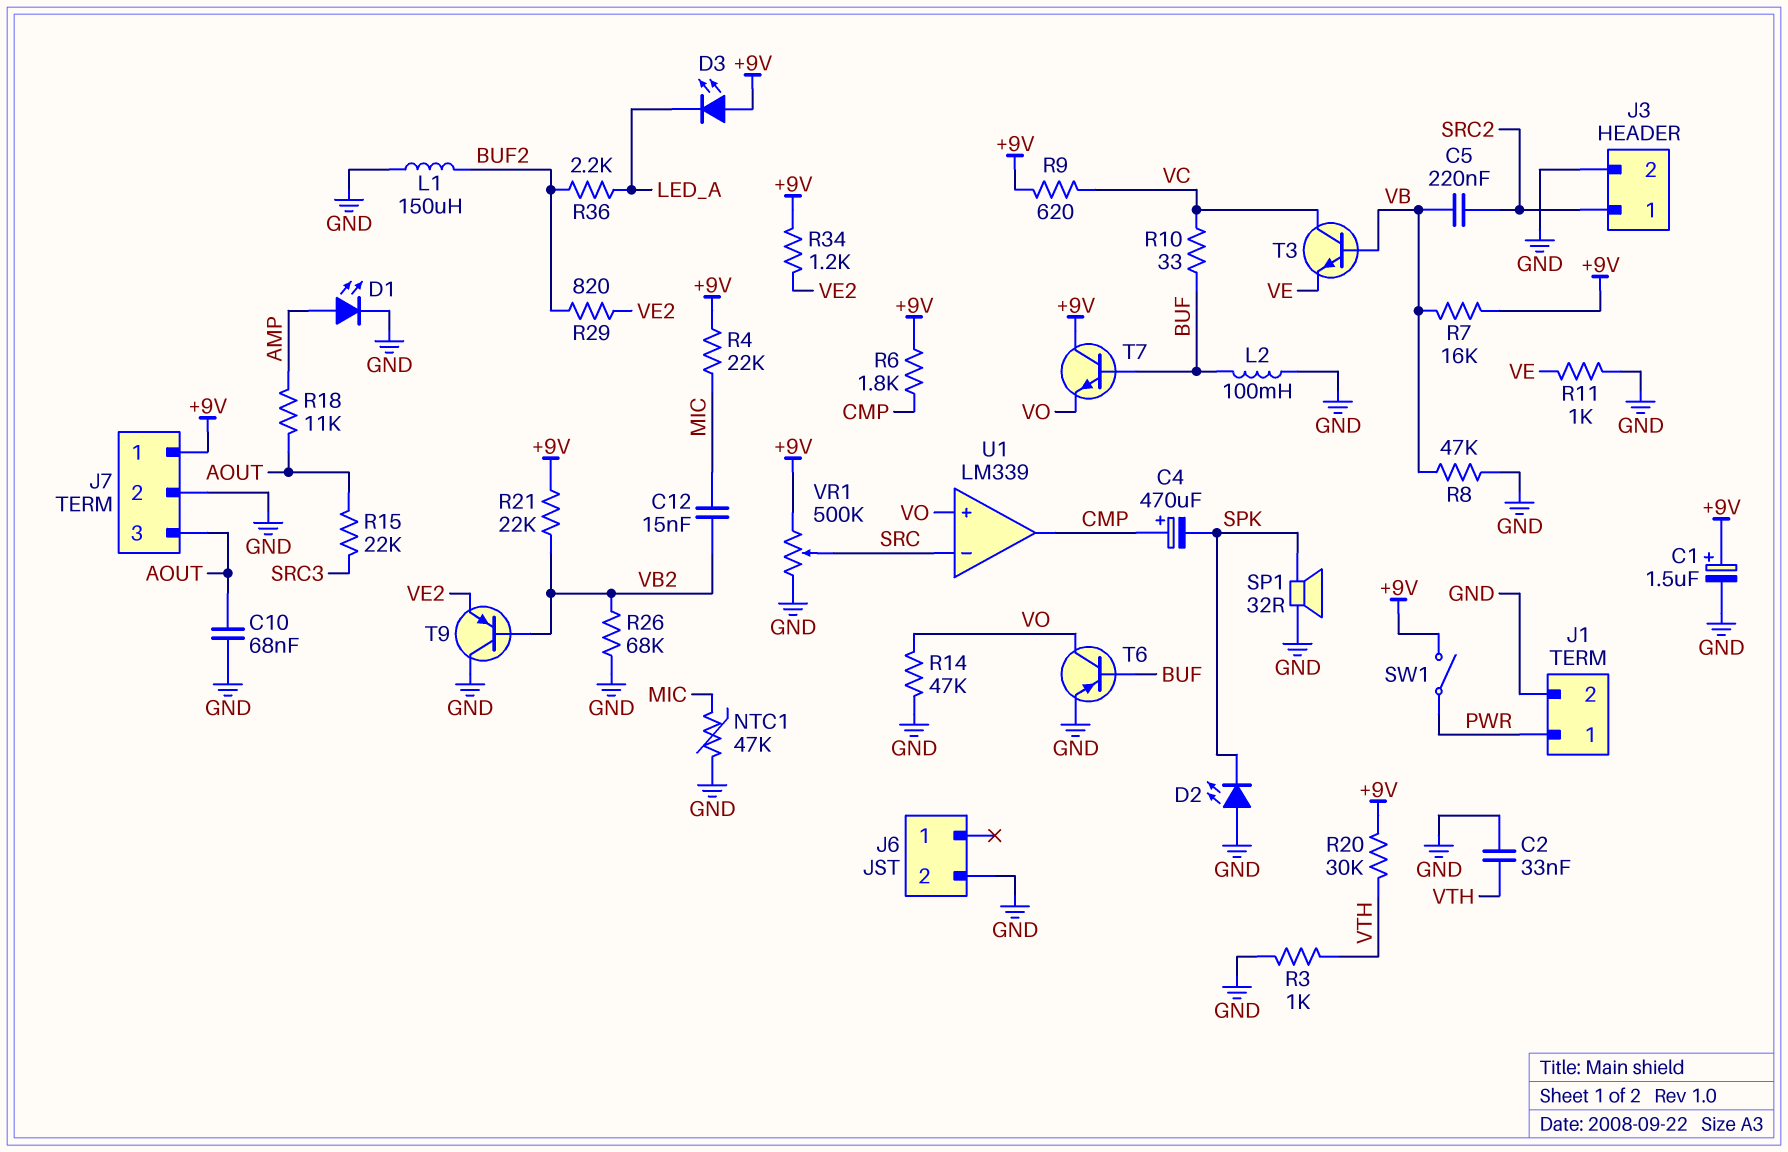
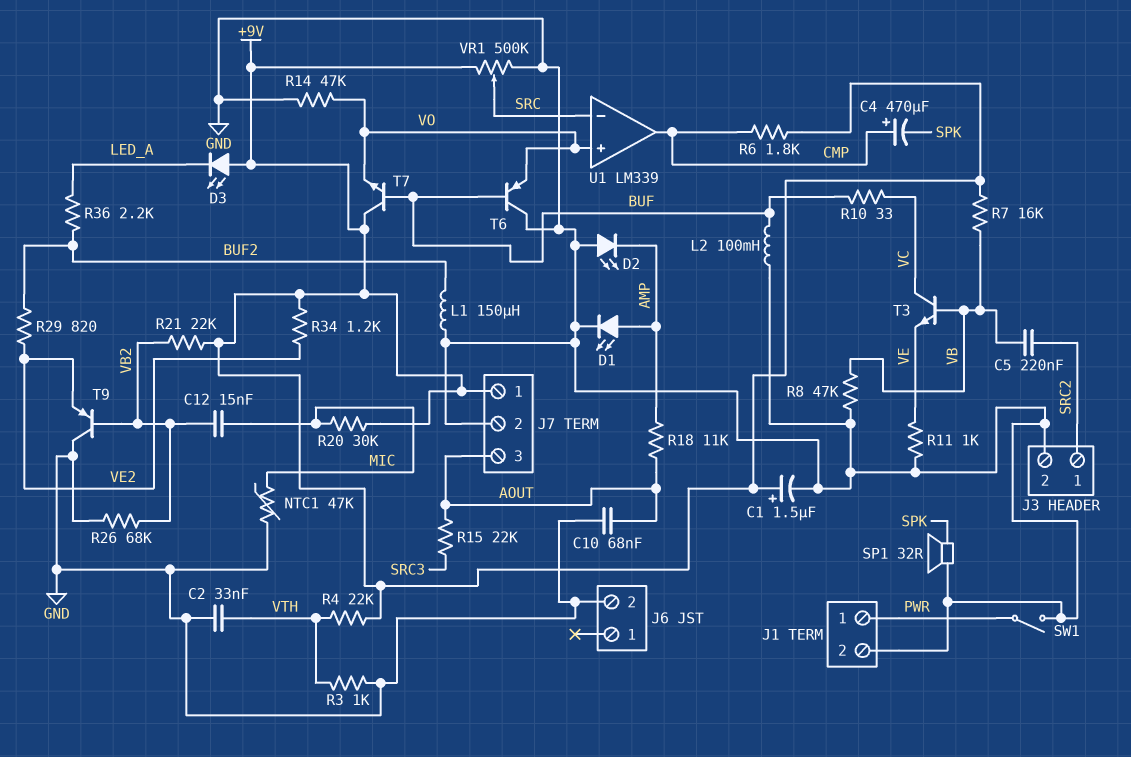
D2: LED (A GND, K SPK) -> LED (A GND, K AMP)
R4: 22k (+9V, MIC) -> 22k (+9V, VTH)
R9: 620 (+9V, VC) -> none
R20: 30k (+9V, VTH) -> 30k (+9V, MIC)
SW1: switch (+9V, PWR) -> switch (GND, PWR)
T6: PNP (B BUF, C VO, E GND) -> PNP (B BUF, C GND, E VO)

